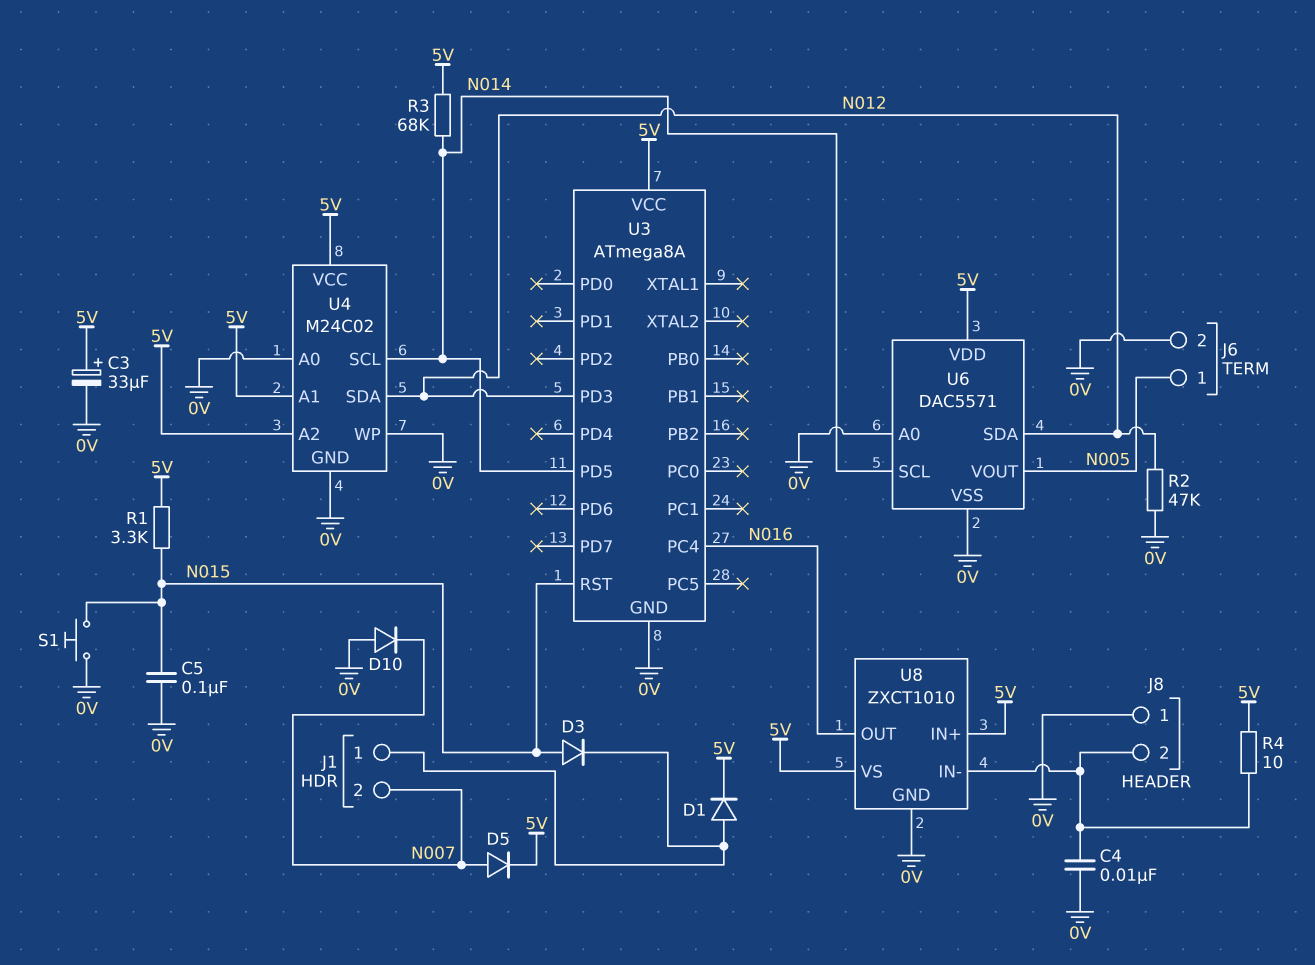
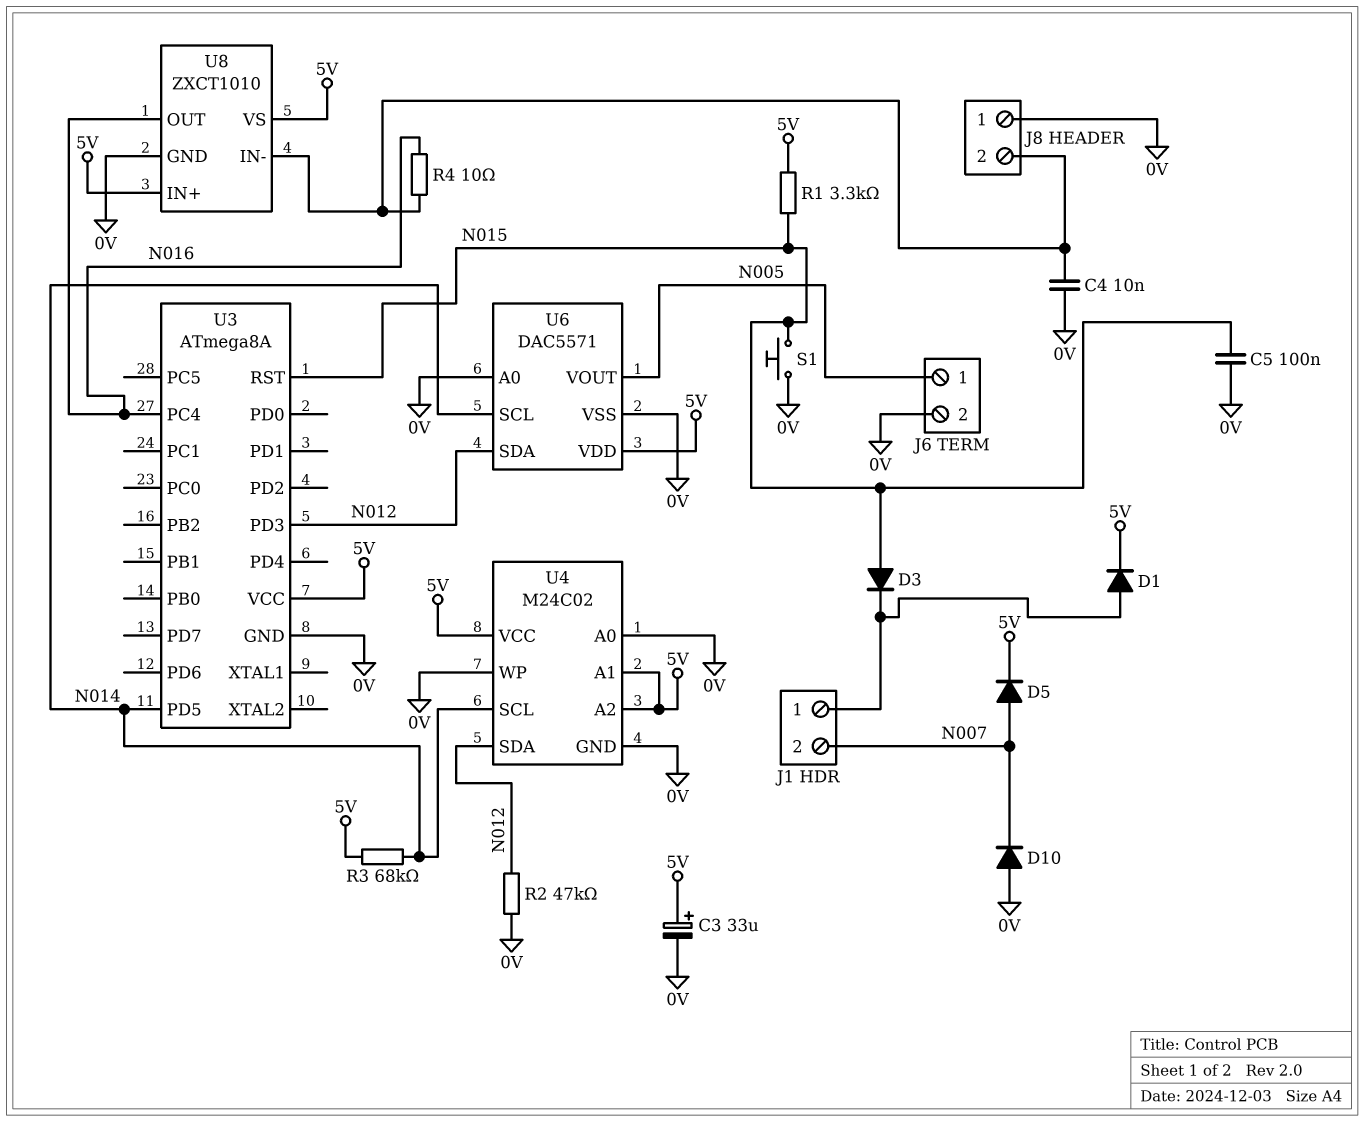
R4: 10 (5V, J8/2) -> 10 (J8/2, N016)

